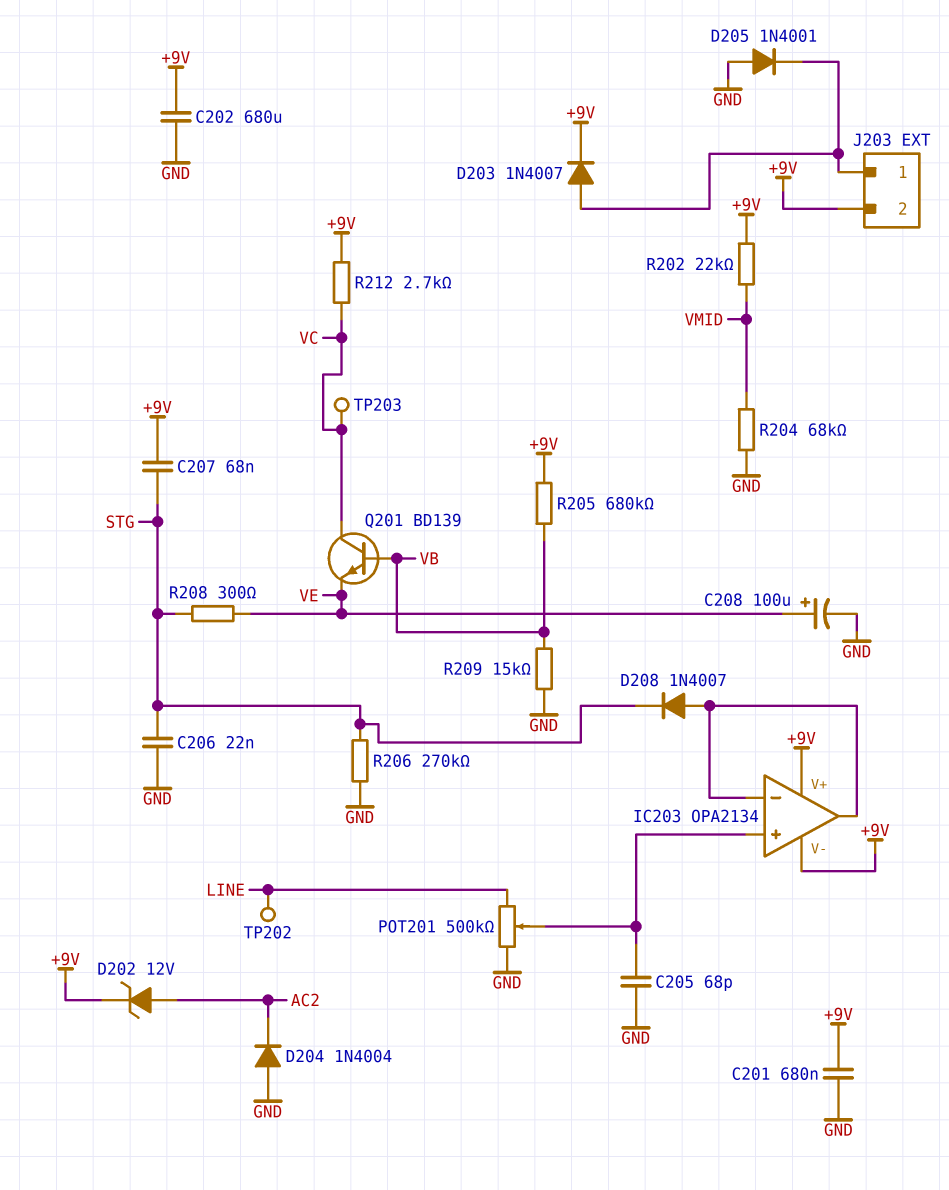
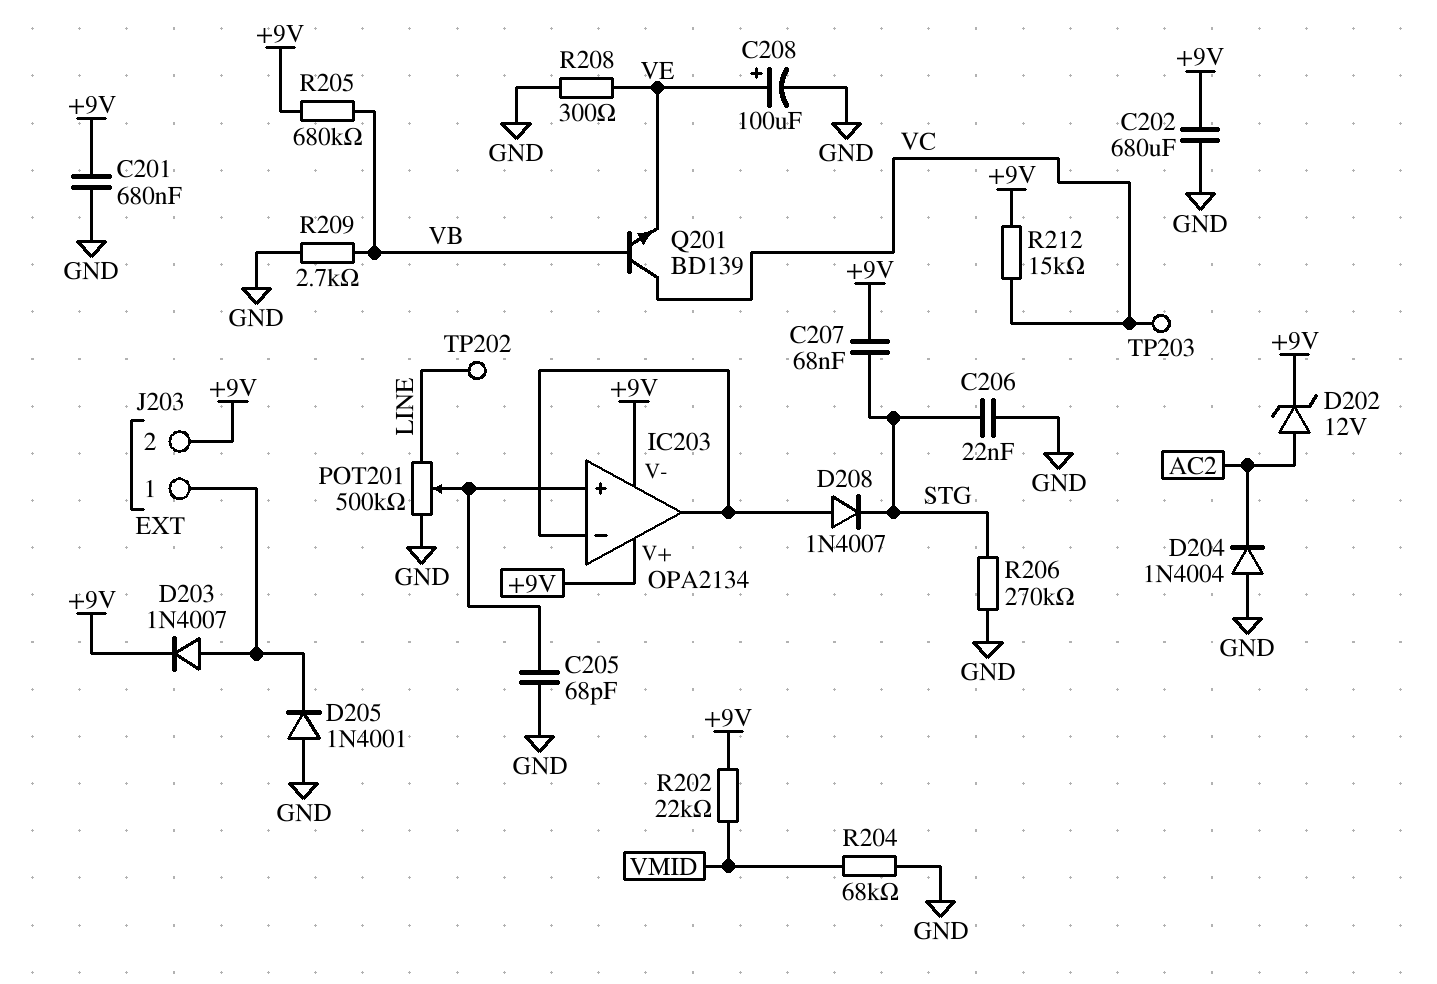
R208: 300 (STG, VE) -> 300 (GND, VE)
R209: 15k (GND, VB) -> 2.7k (GND, VB)
R212: 2.7k (+9V, VC) -> 15k (+9V, VC)

